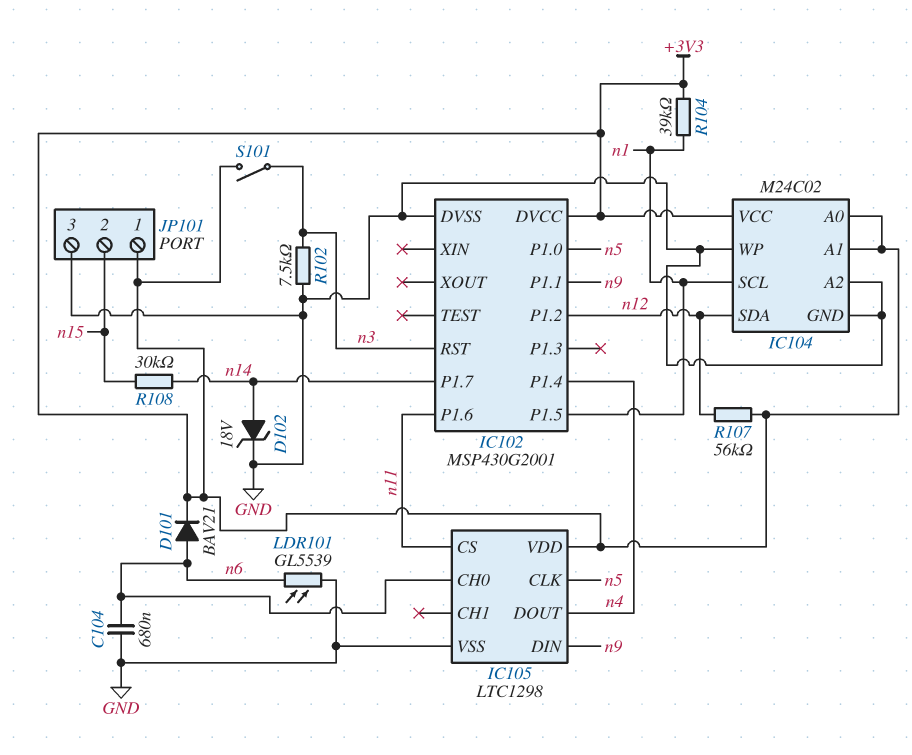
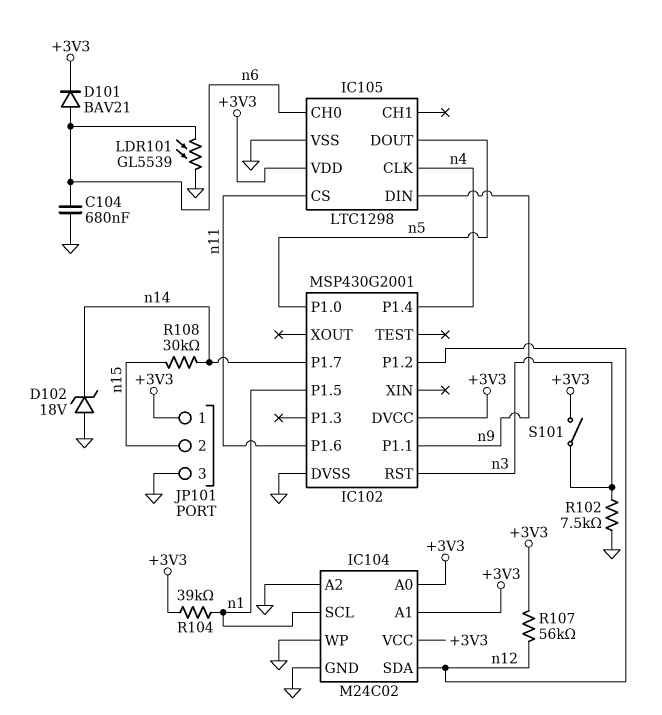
D102: zener 18V (A n14, K GND) -> zener 18V (A GND, K n14)
IC105 pin CLK: n5 -> n4
IC105 pin DOUT: n4 -> n5

